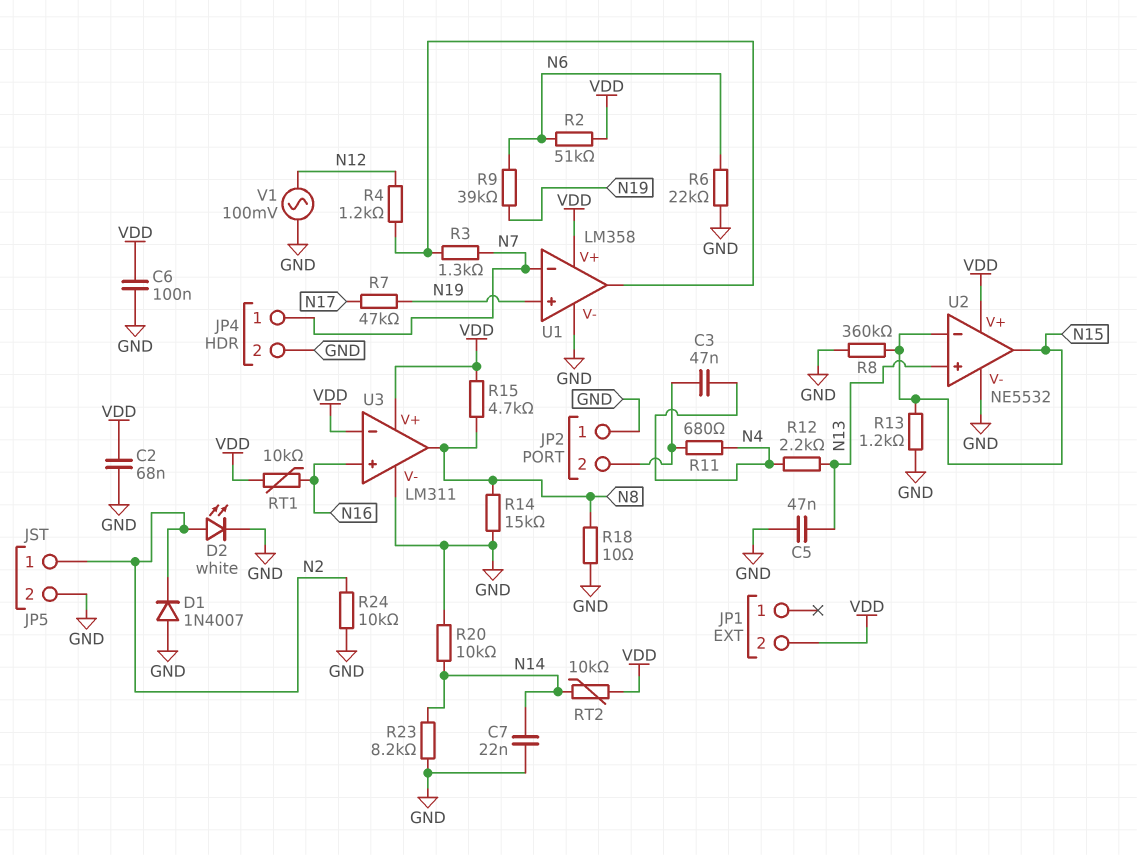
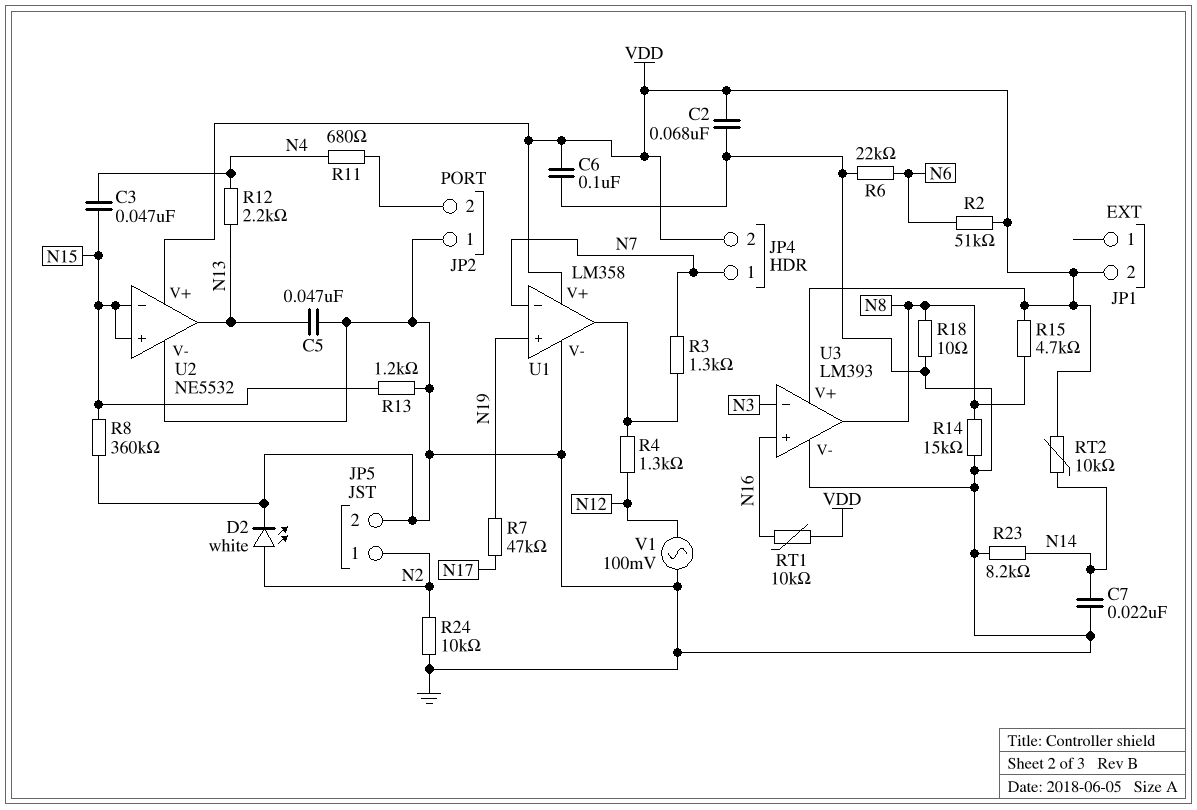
C3: 47nF (JP2/2, N4) -> 47nF (N4, N15)
D1: diode 1N4007 (A GND, K N2) -> none
JP4 pin 2: GND -> VDD
R4: 1.2k (N12, U1/out) -> 1.3k (N12, U1/out)
R9: 39k (N6, N19) -> none
R20: 10k (GND, N14) -> none
U2 pin in+: N13 -> N15
U2 pin out: N15 -> N13
U3: LM311 -> LM393
U3 pin in-: VDD -> N3

